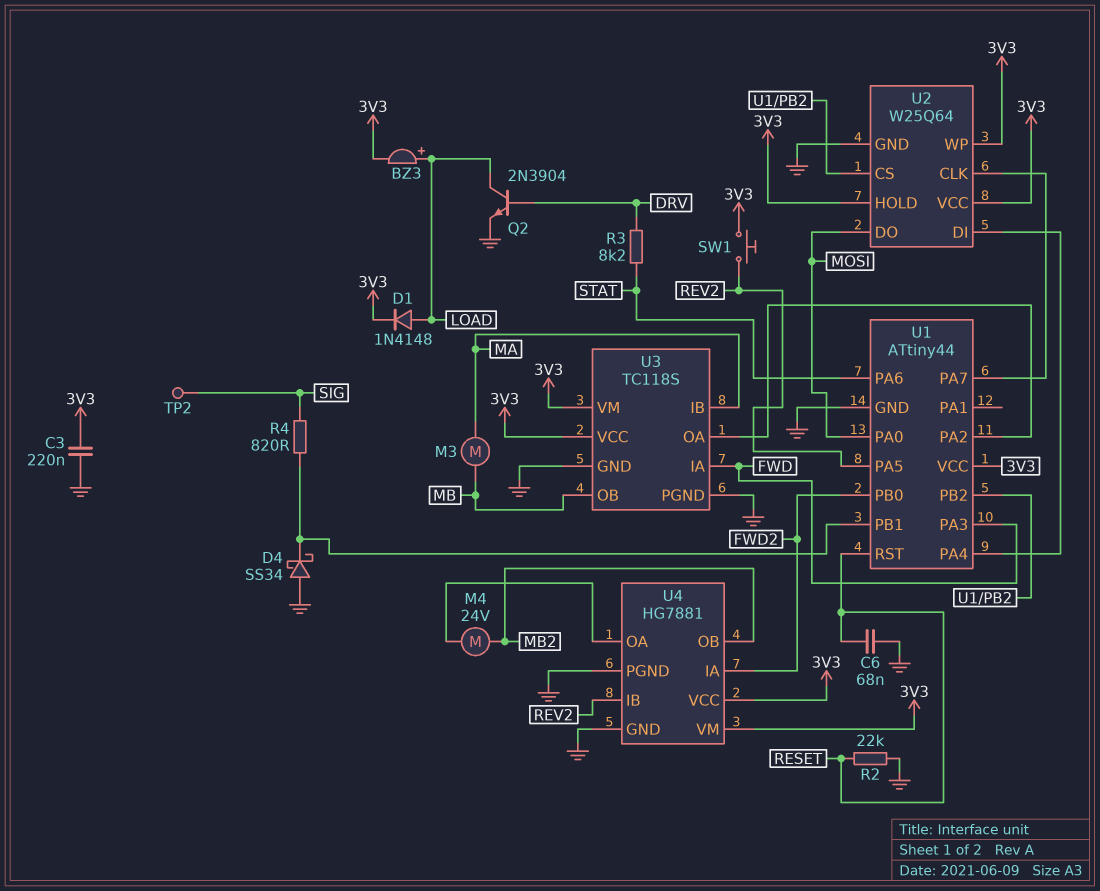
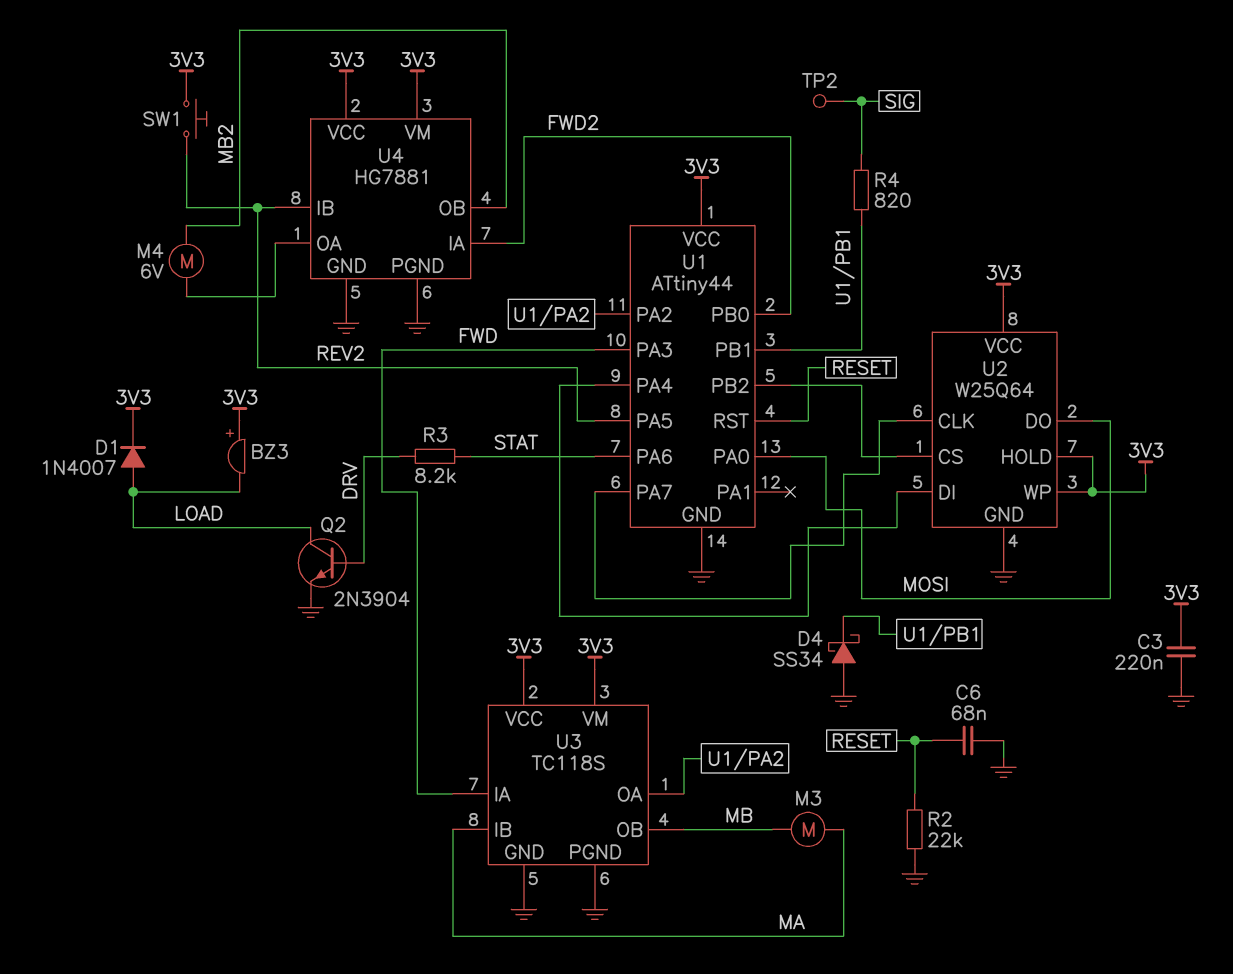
BZ3: buzzer (plus LOAD, minus 3V3) -> buzzer (plus 3V3, minus LOAD)
D1: diode 1N4148 (A LOAD, K 3V3) -> diode 1N4007 (A LOAD, K 3V3)
M4: motor 24V (MB2, U4/OA) -> motor 6V (MB2, U4/OA)

